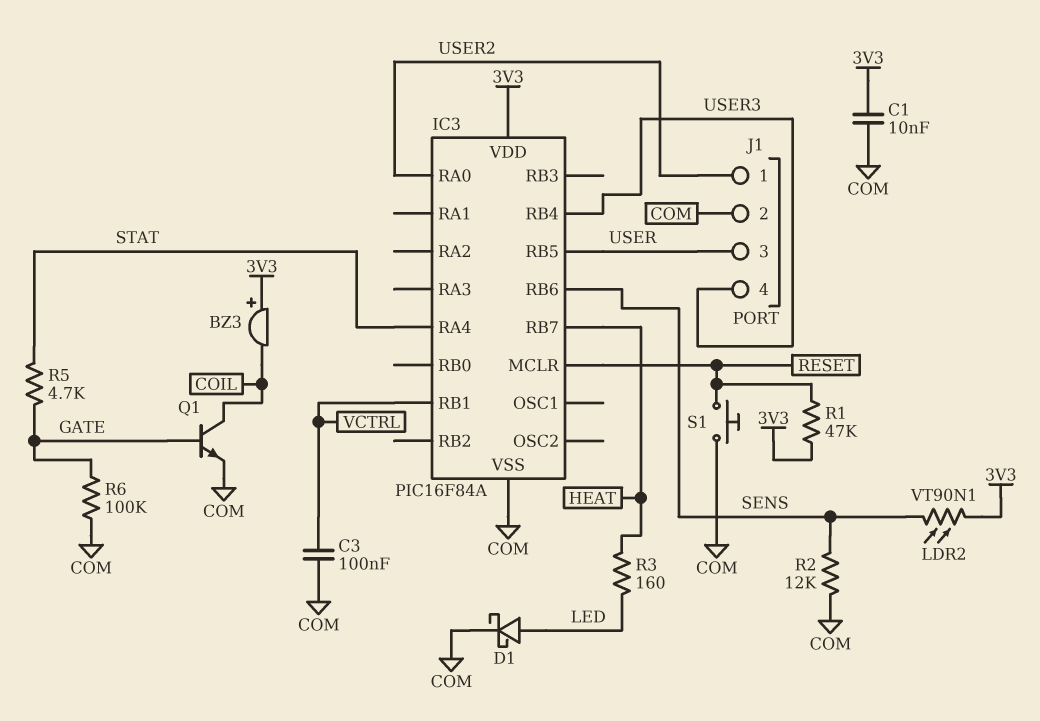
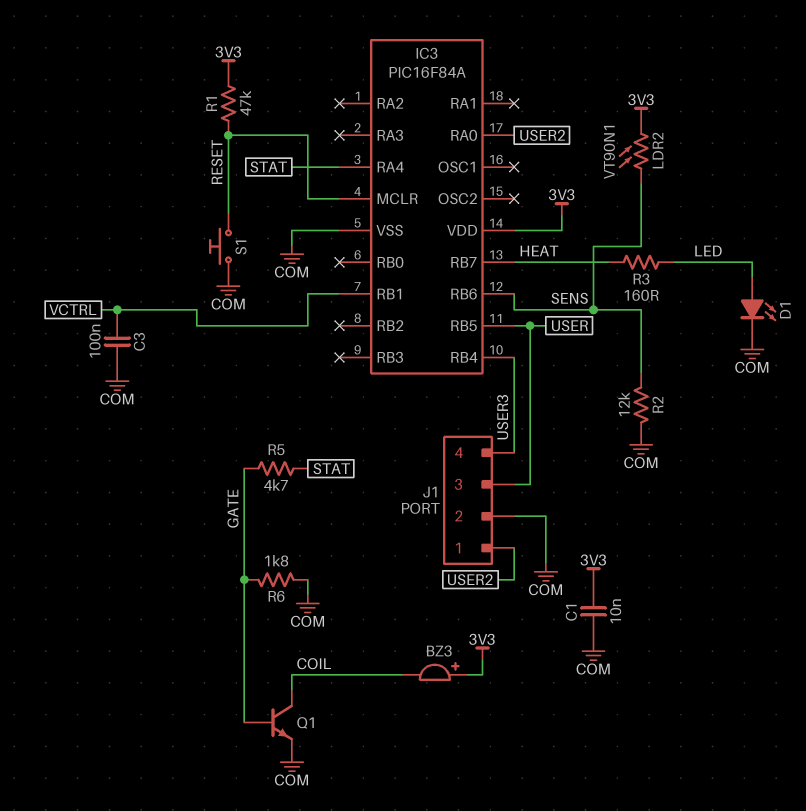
D1: schottky (A LED, K COM) -> LED (A LED, K COM)
R6: 100k (COM, GATE) -> 1.8k (COM, GATE)

